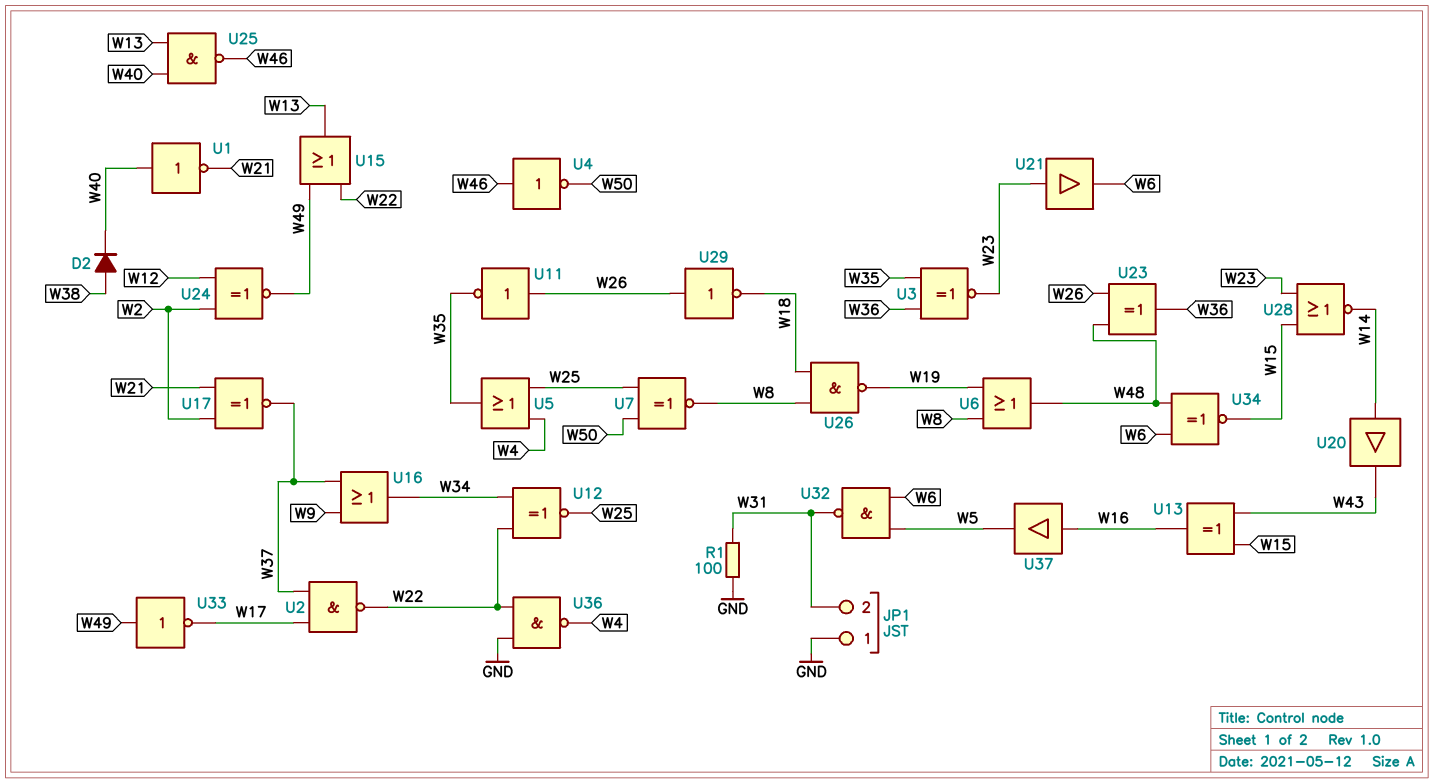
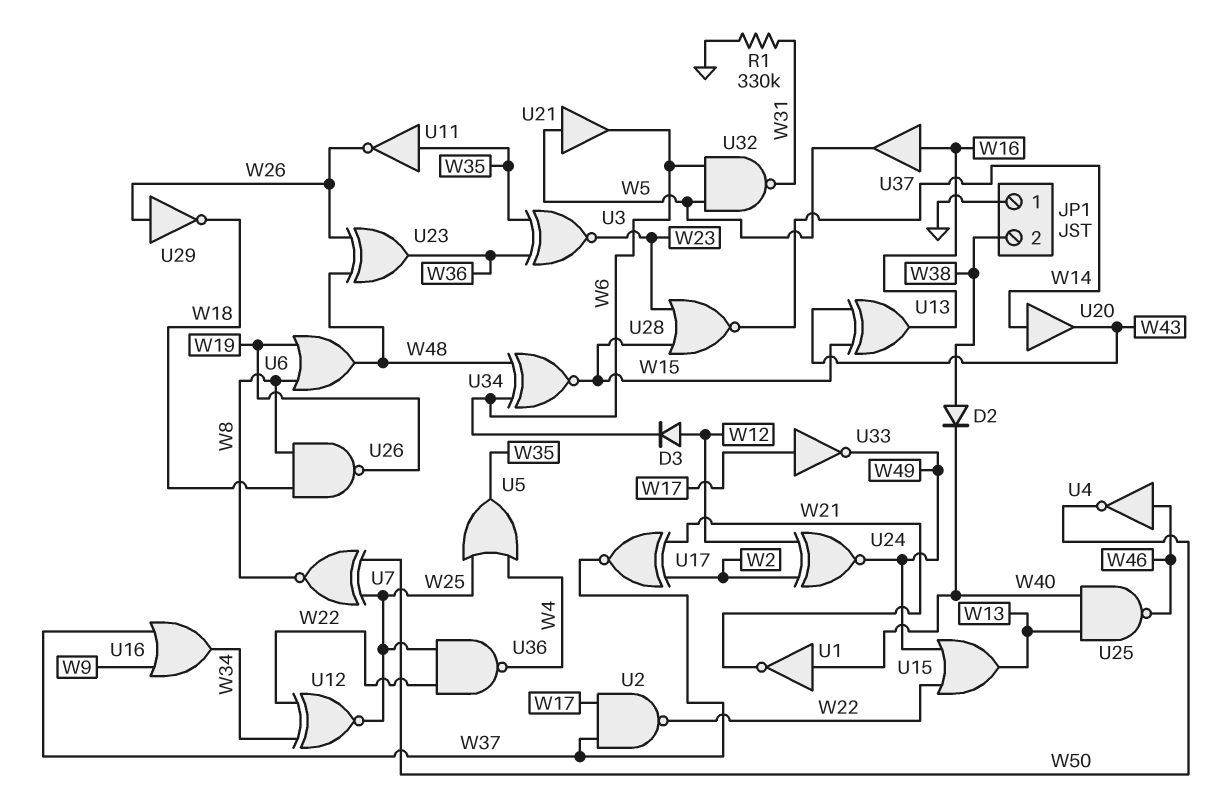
D3: none -> diode (A W12, K W6)
JP1 pin 2: W31 -> W38
R1: 100 (GND, W31) -> 330k (GND, W31)
U11: NOT (in W26, out W35) -> NOT (in W35, out W26)
U21: buffer (in W23, out W6) -> buffer (in W5, out W6)
U33: NOT (in W49, out W17) -> NOT (in W17, out W49)
U36: NAND (in GND, in W22, out W4) -> NAND (in W22, in W25, out W4)

